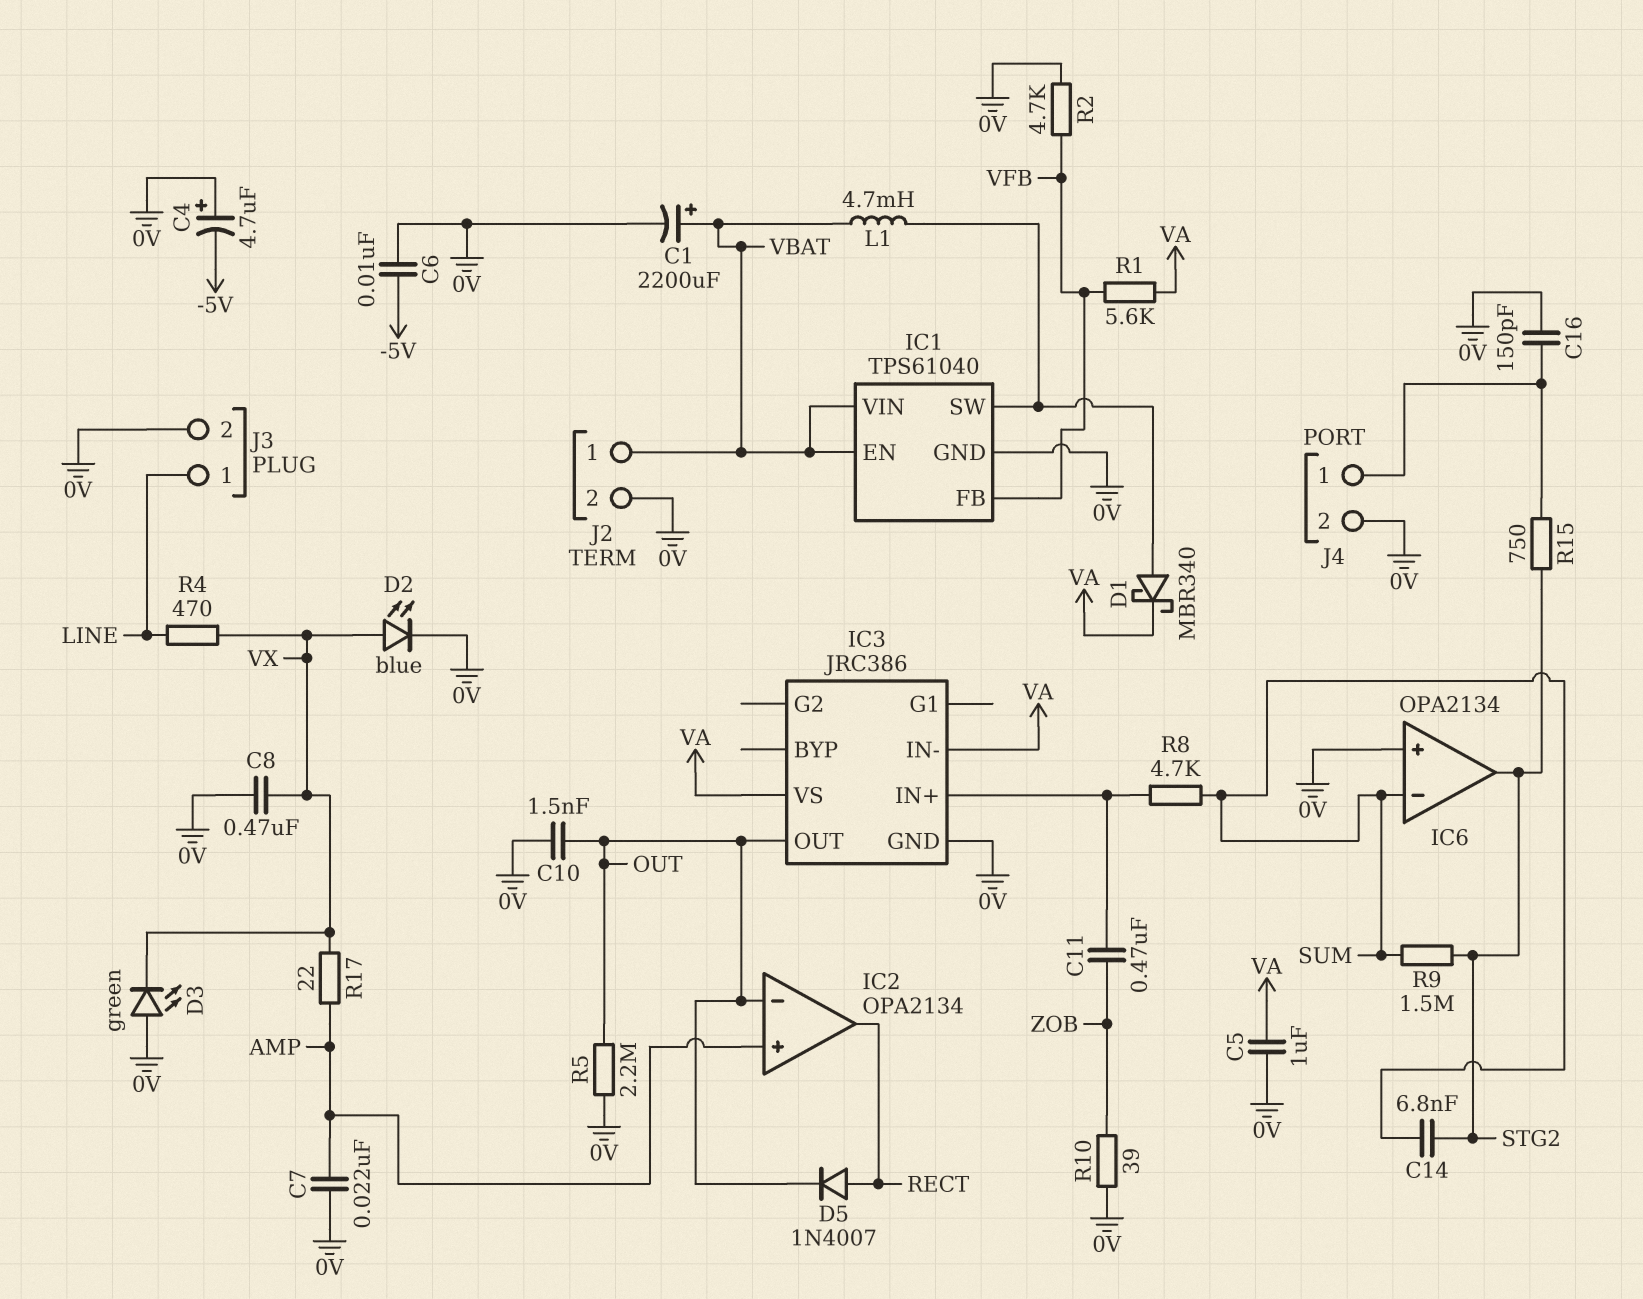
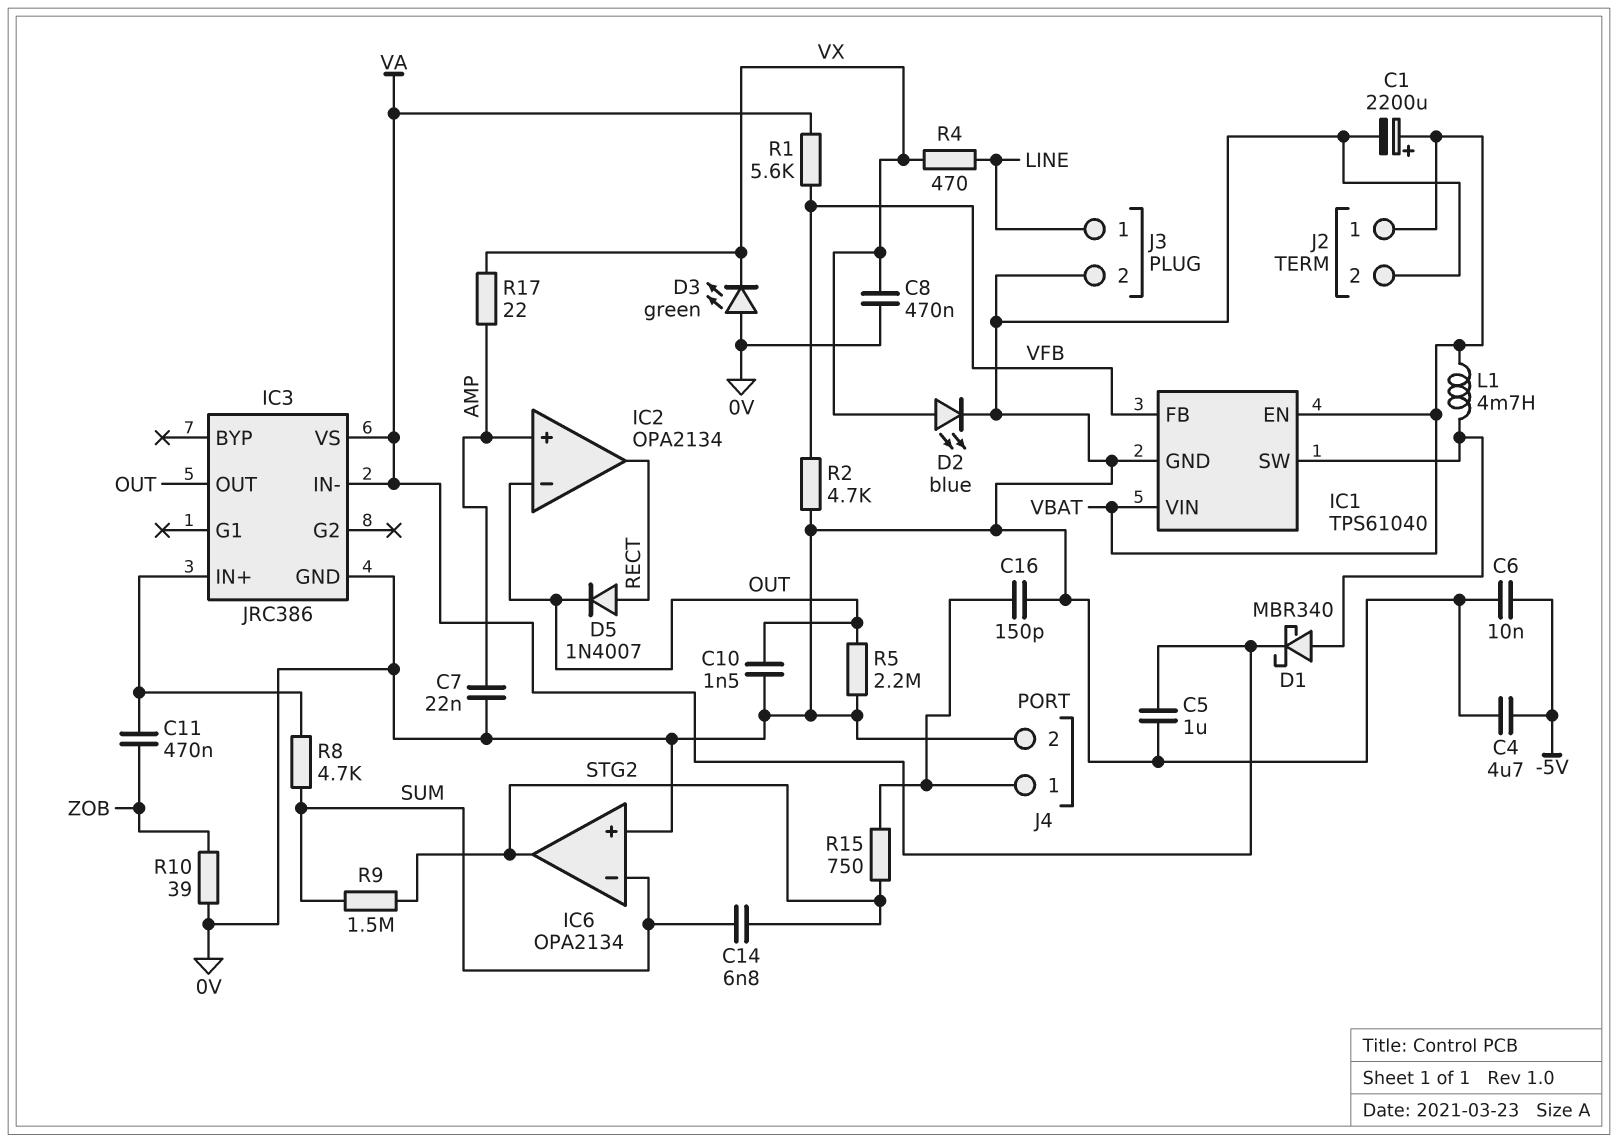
C4: 4.7uF (plus 0V, minus -5V) -> 4.7uF (-5V, 0V)

